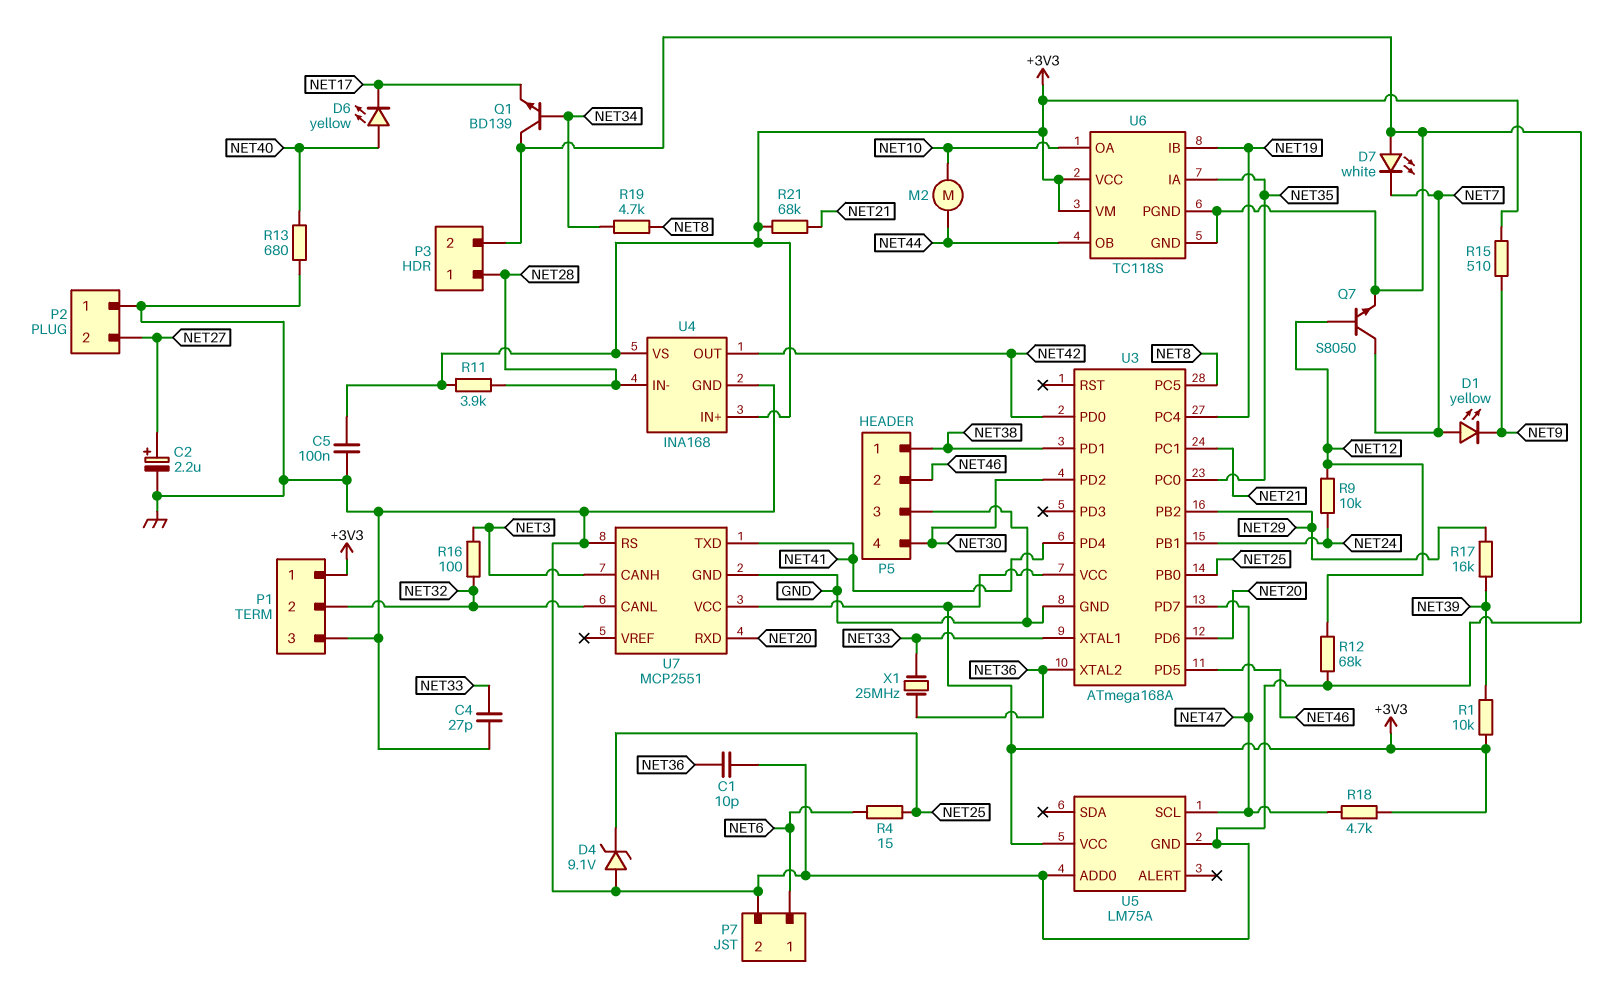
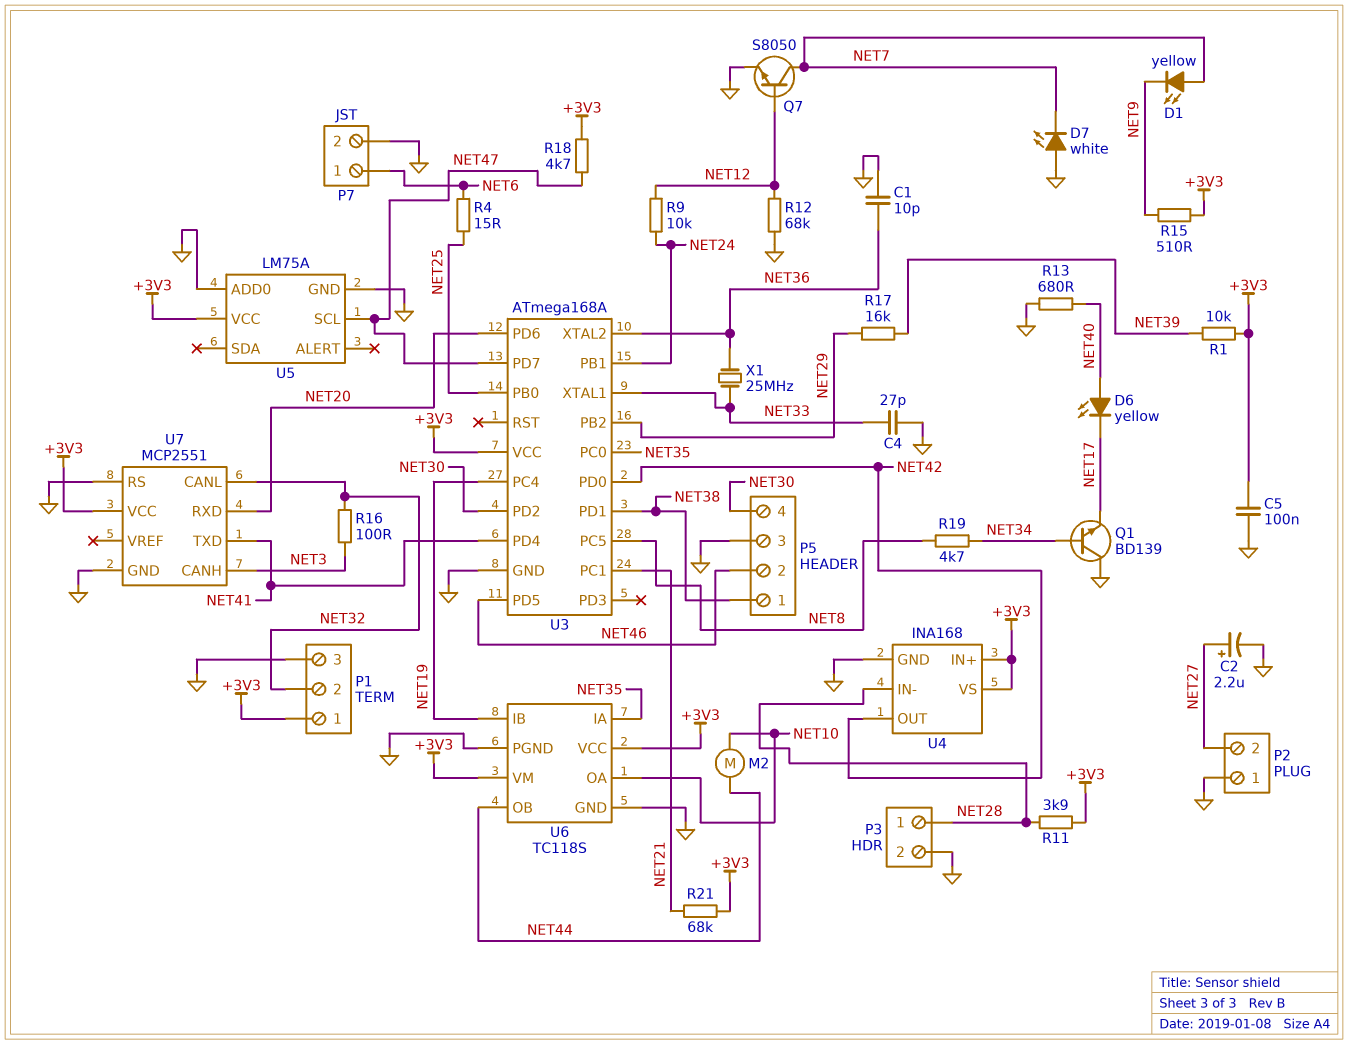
D4: zener 9.1V (A GND, K NET25) -> none

